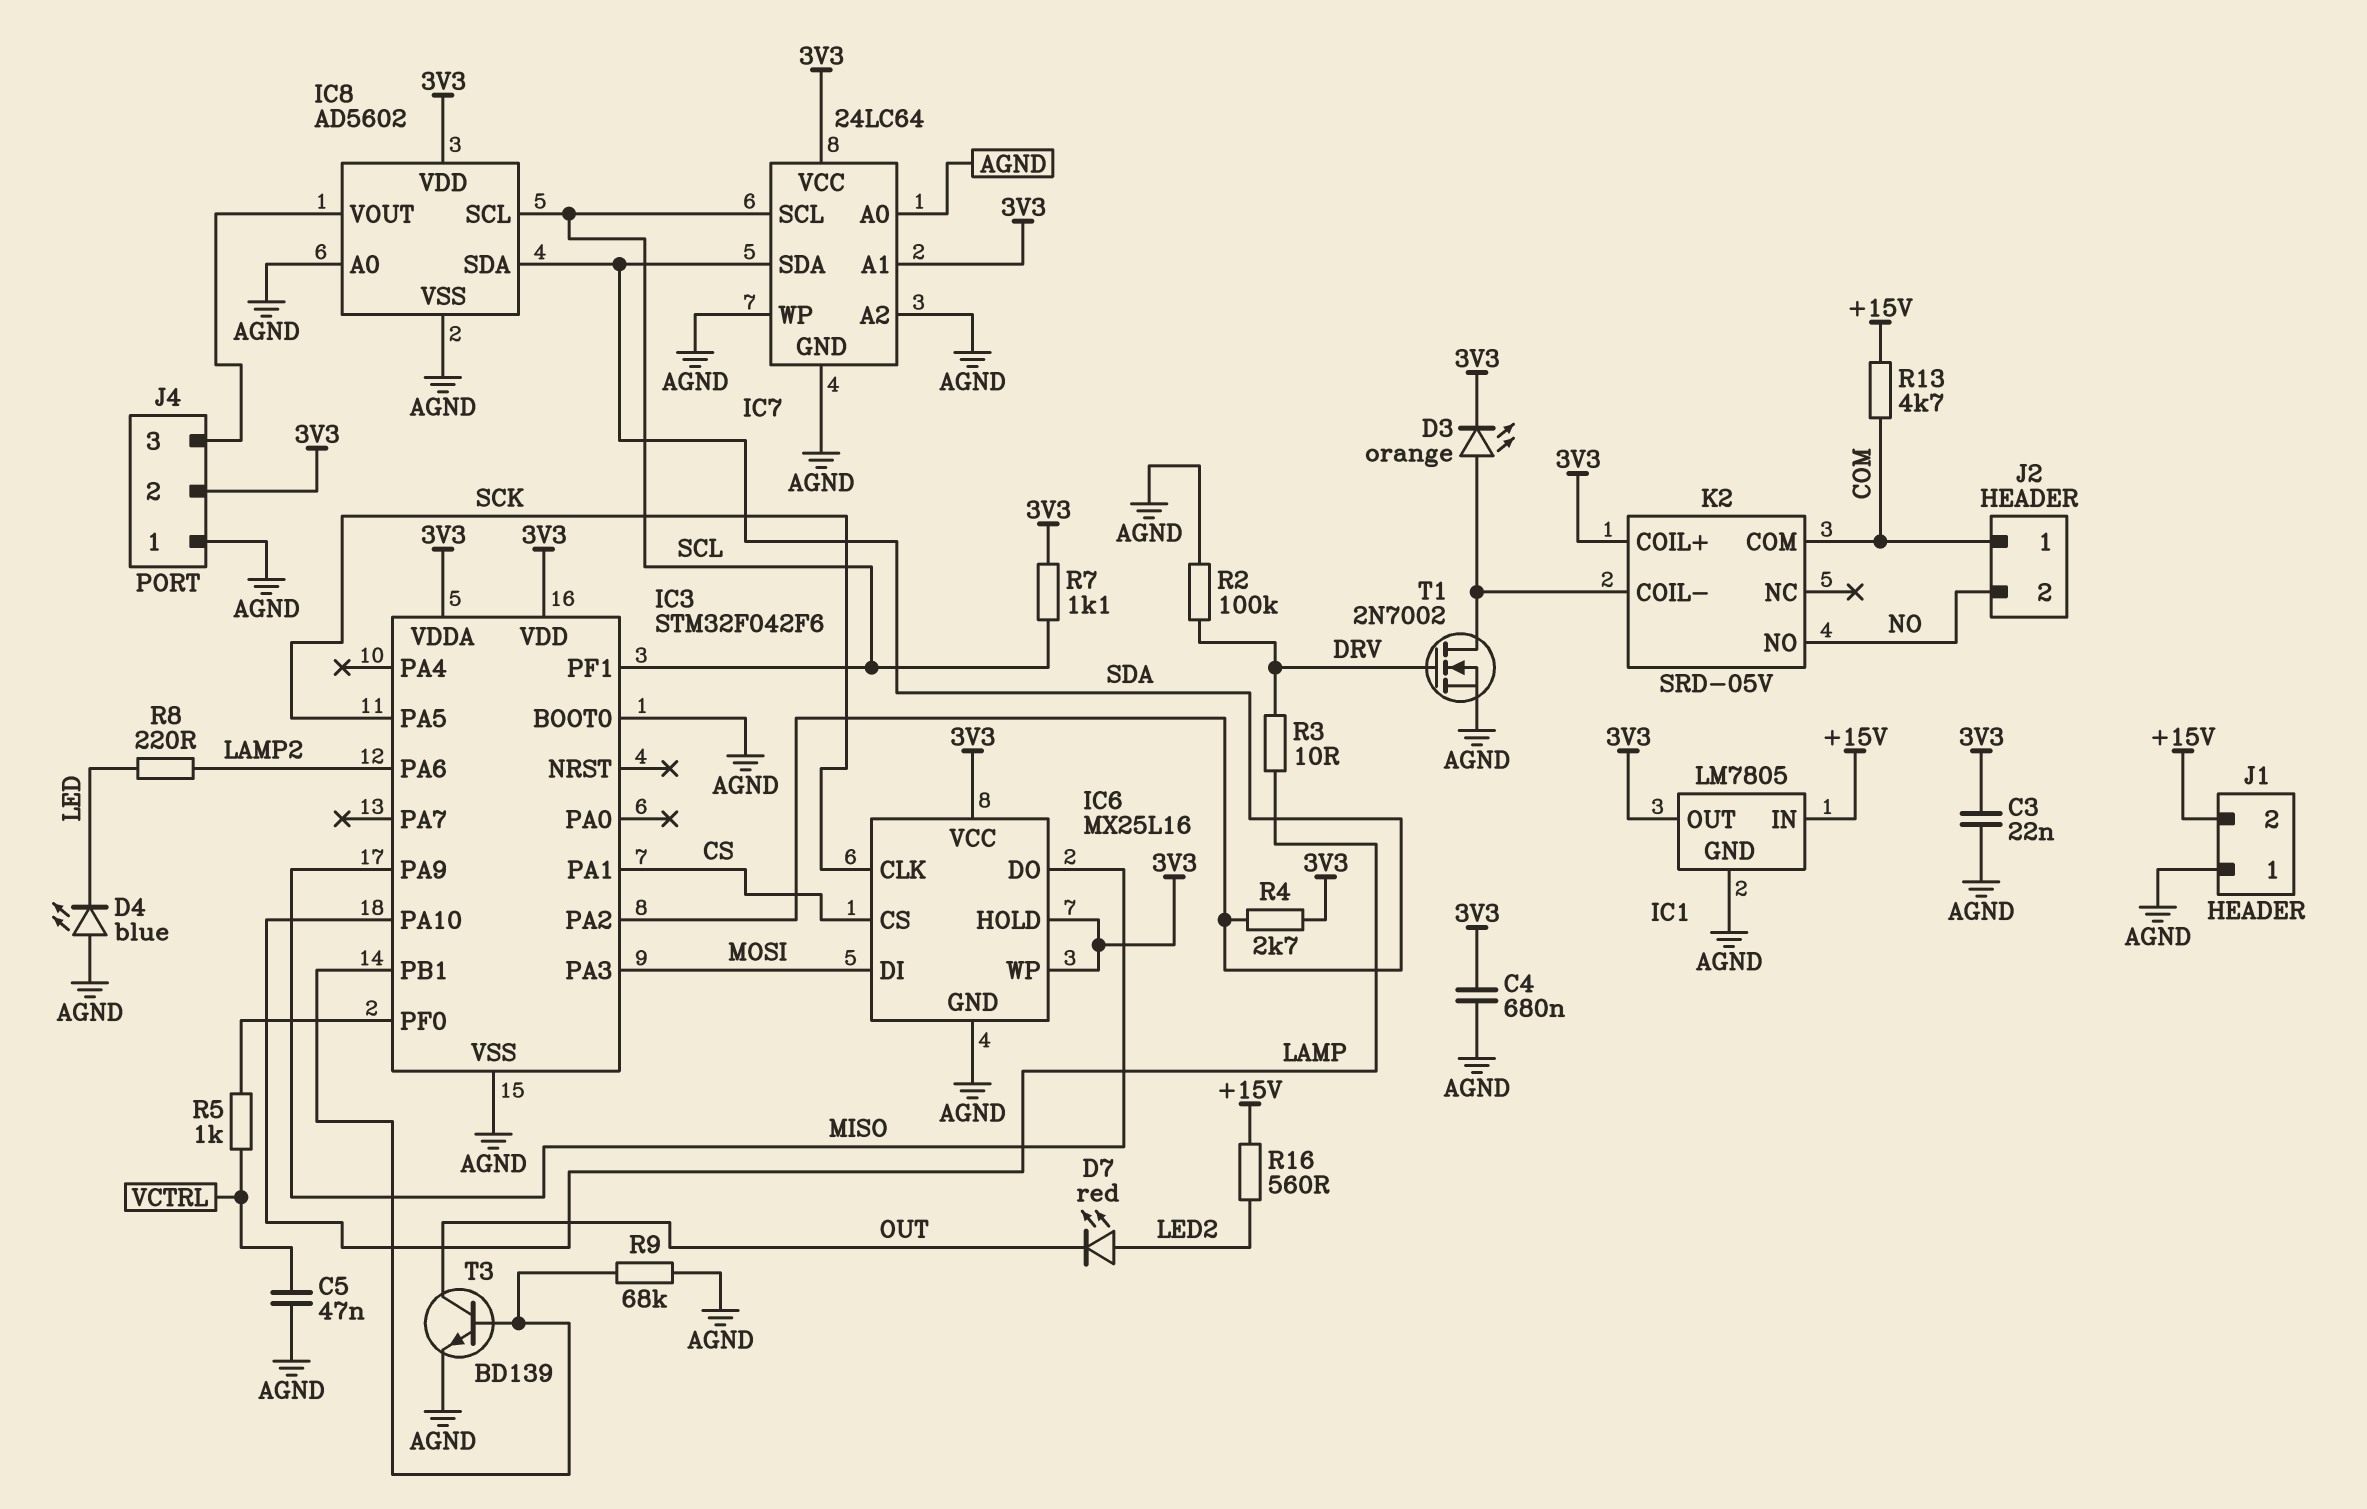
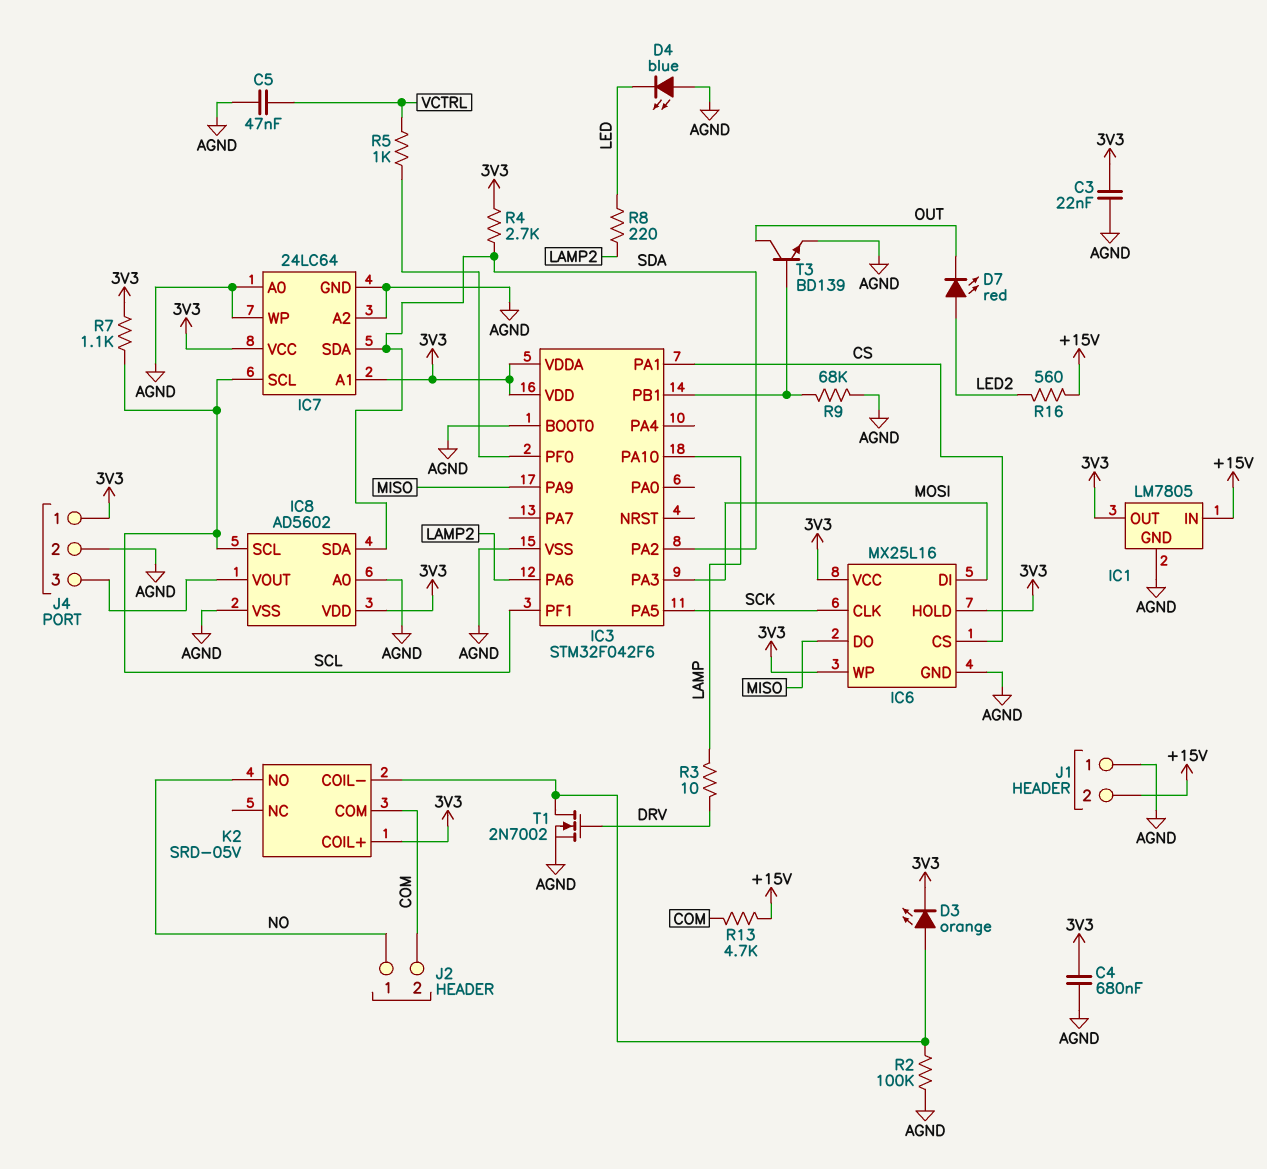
J2 pin 1: COM -> NO
J2 pin 2: NO -> COM
J4 pin 1: AGND -> 3V3
J4 pin 2: 3V3 -> AGND
R2: 100k (AGND, DRV) -> 100k (AGND, K2/COIL-)

